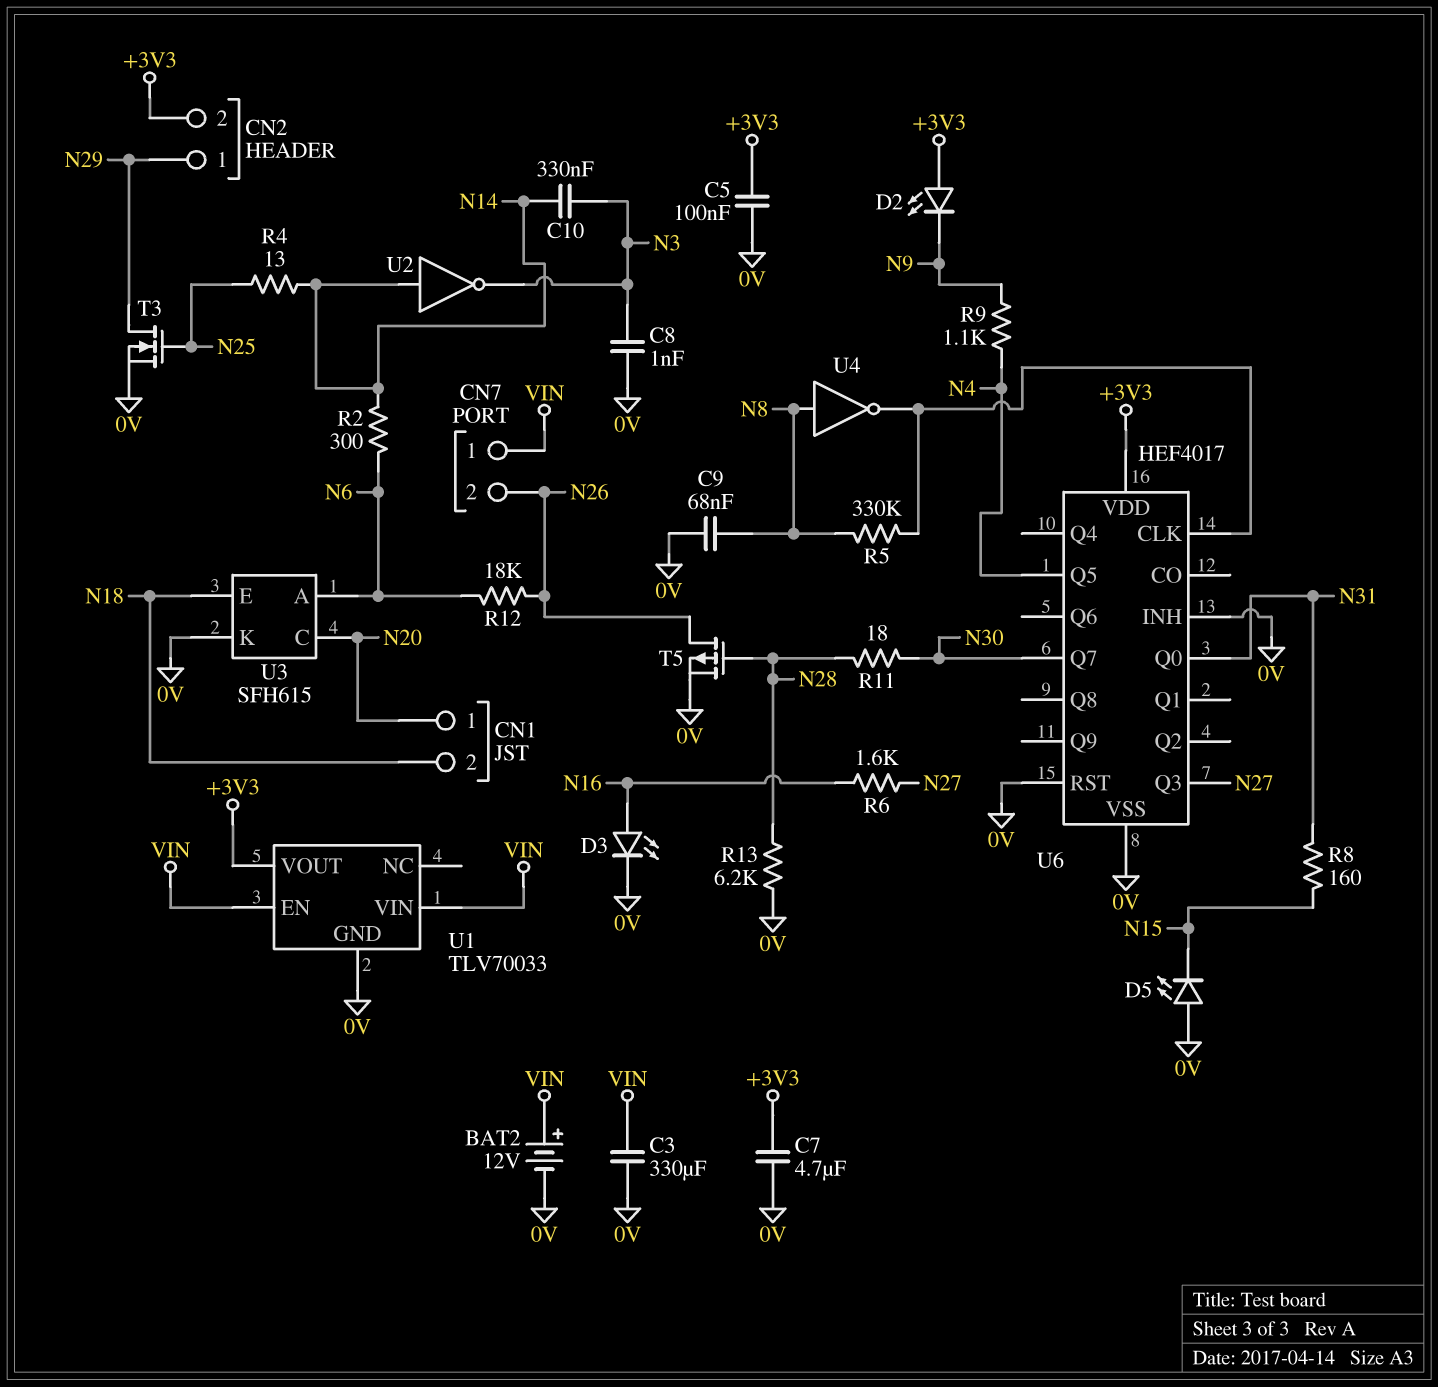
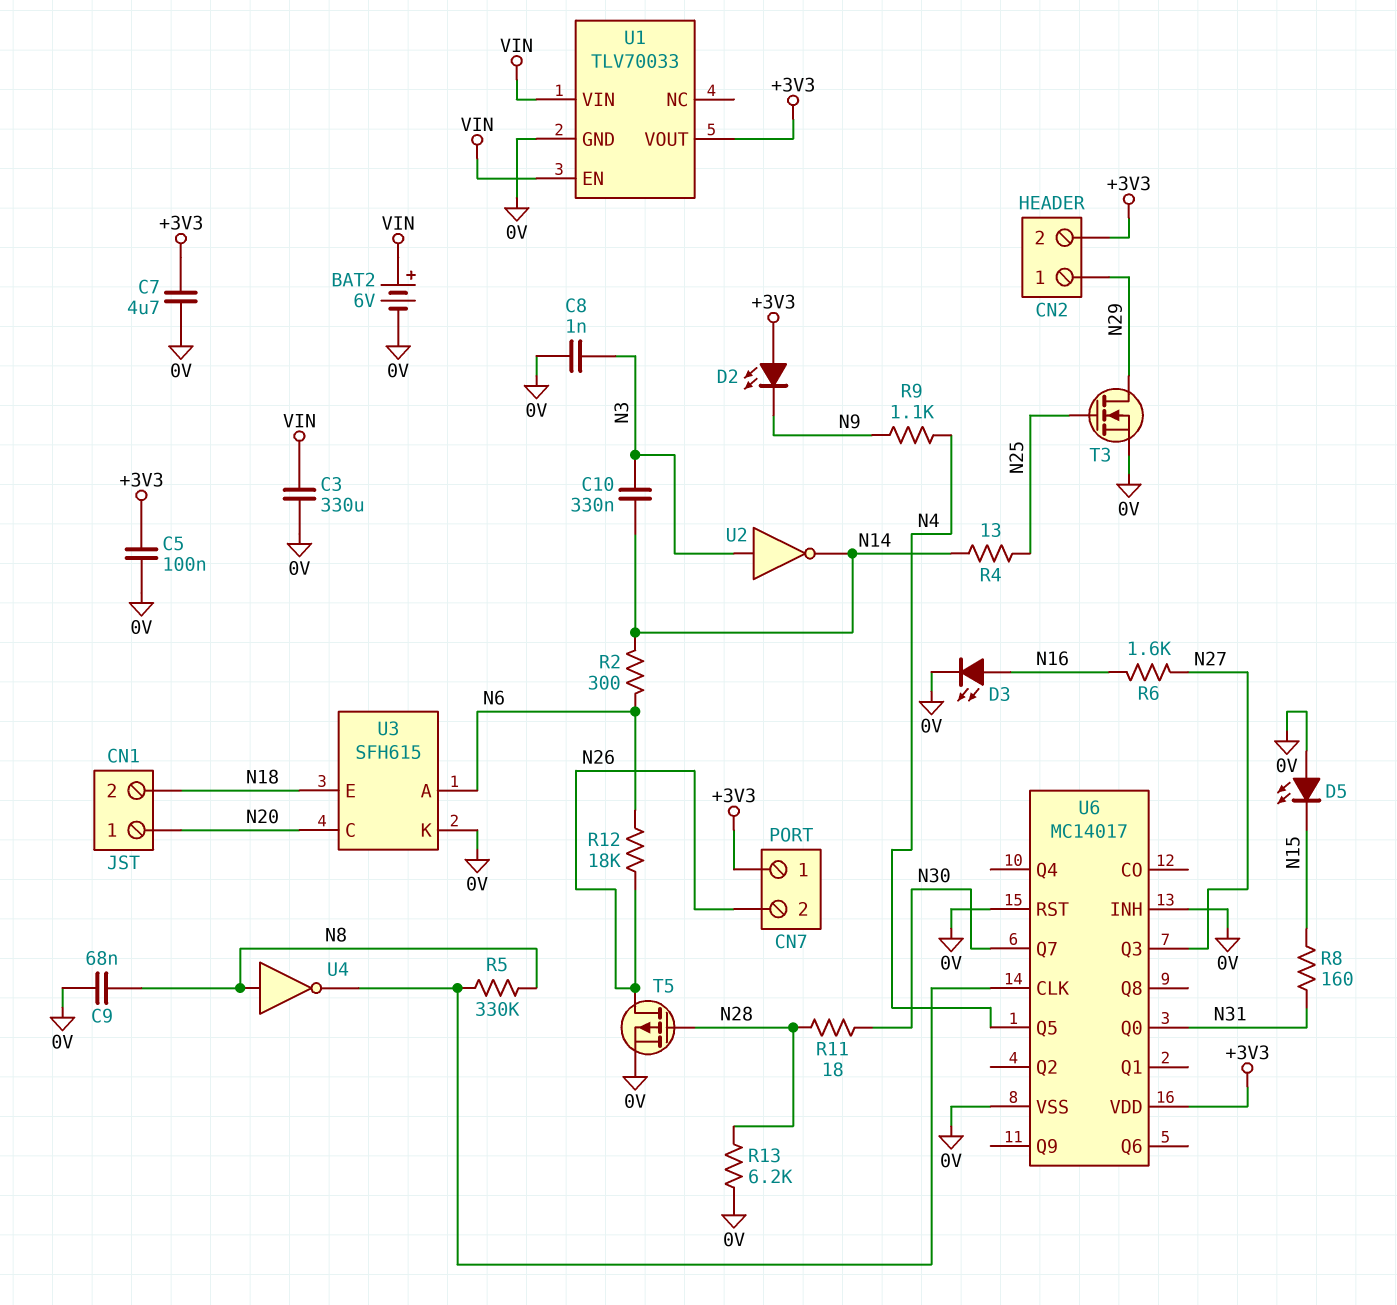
BAT2: 12V (plus VIN, minus 0V) -> 6V (plus VIN, minus 0V)
CN7 pin 1: VIN -> +3V3
U2: NOT (in N14, out N3) -> NOT (in N3, out N14)
U6: HEF4017 -> MC14017

